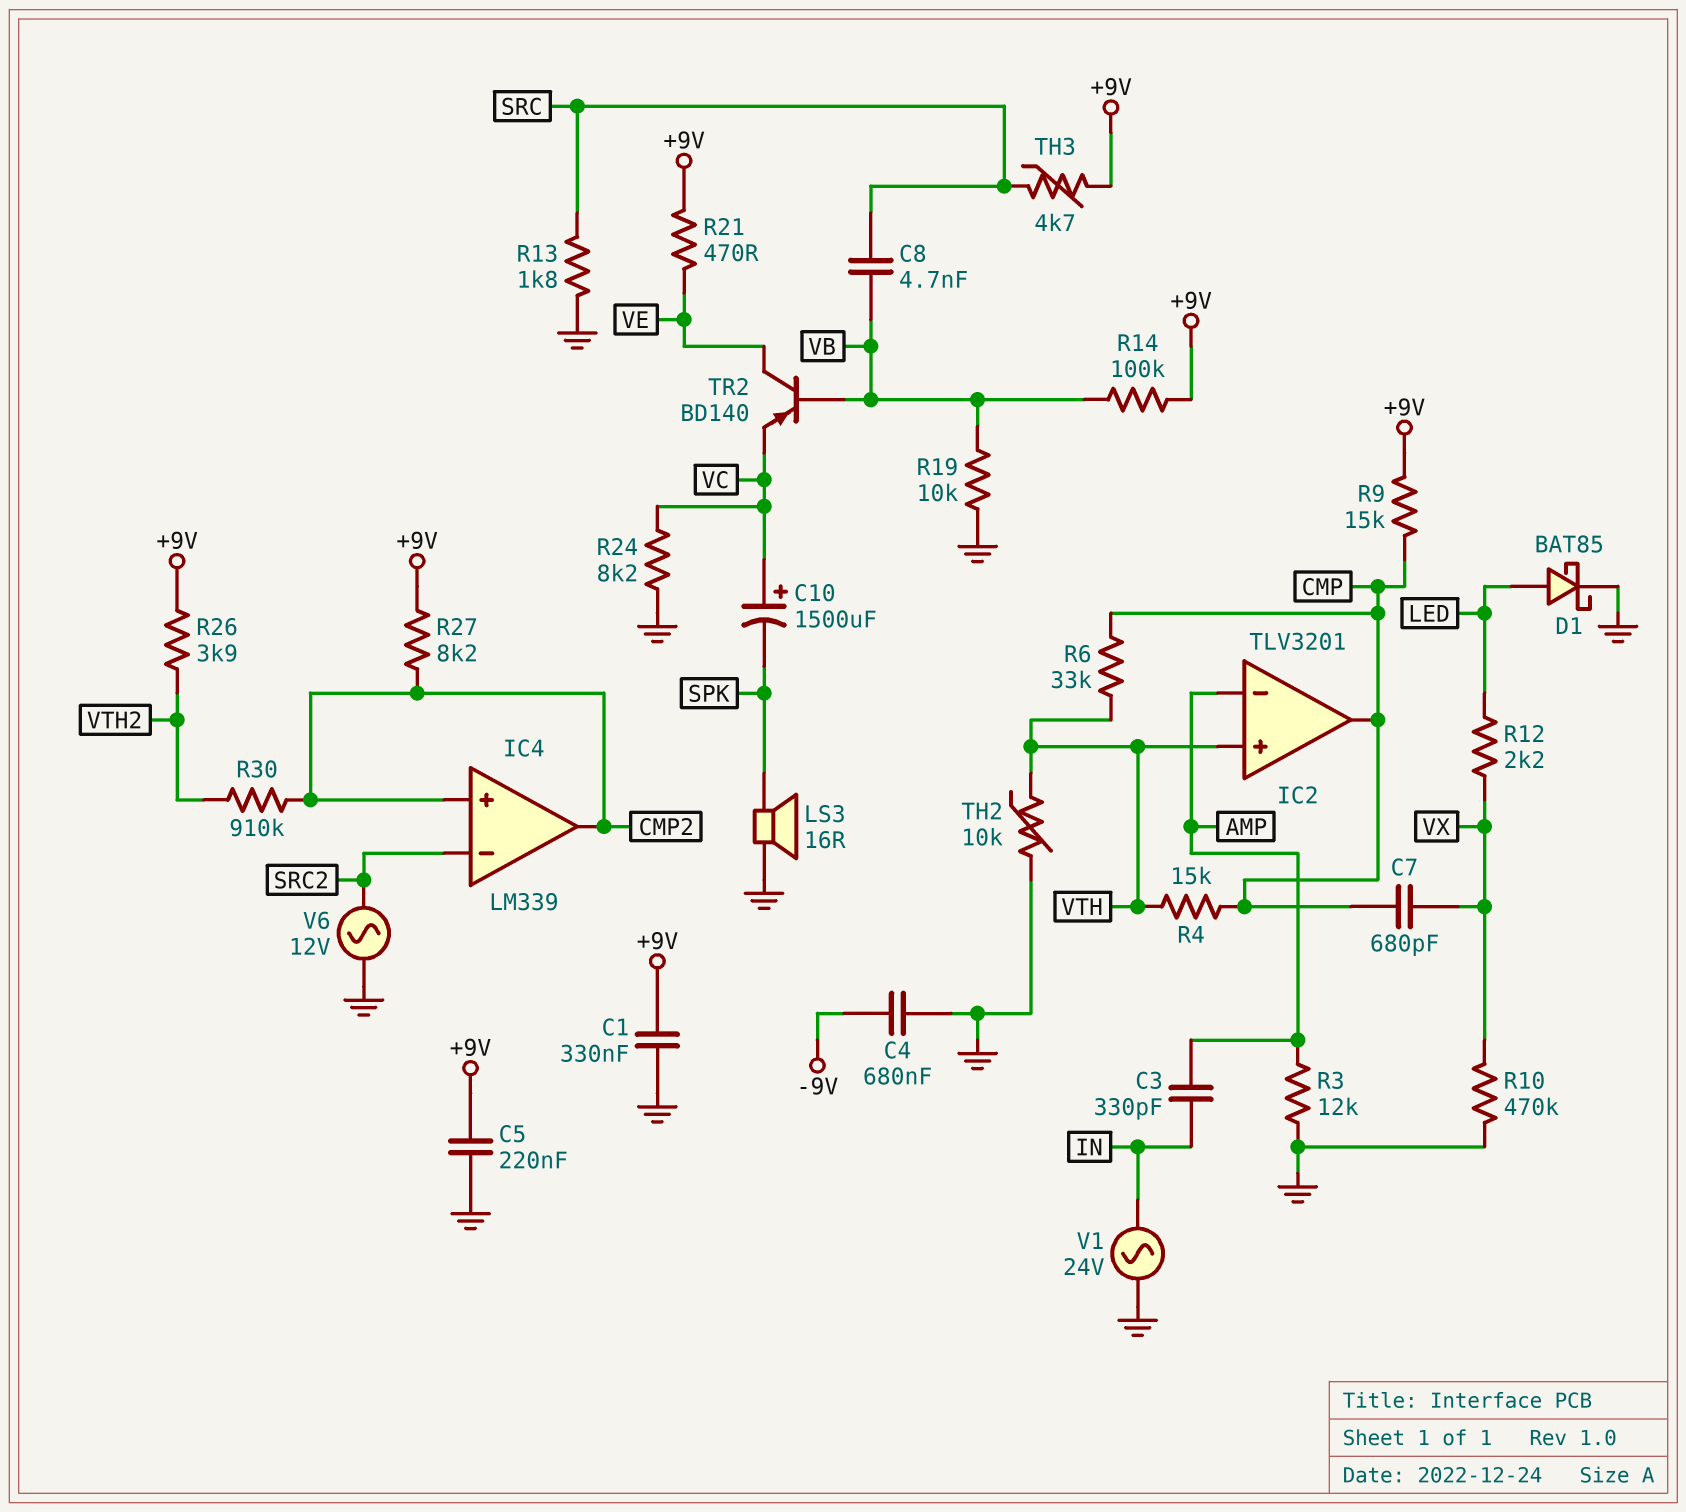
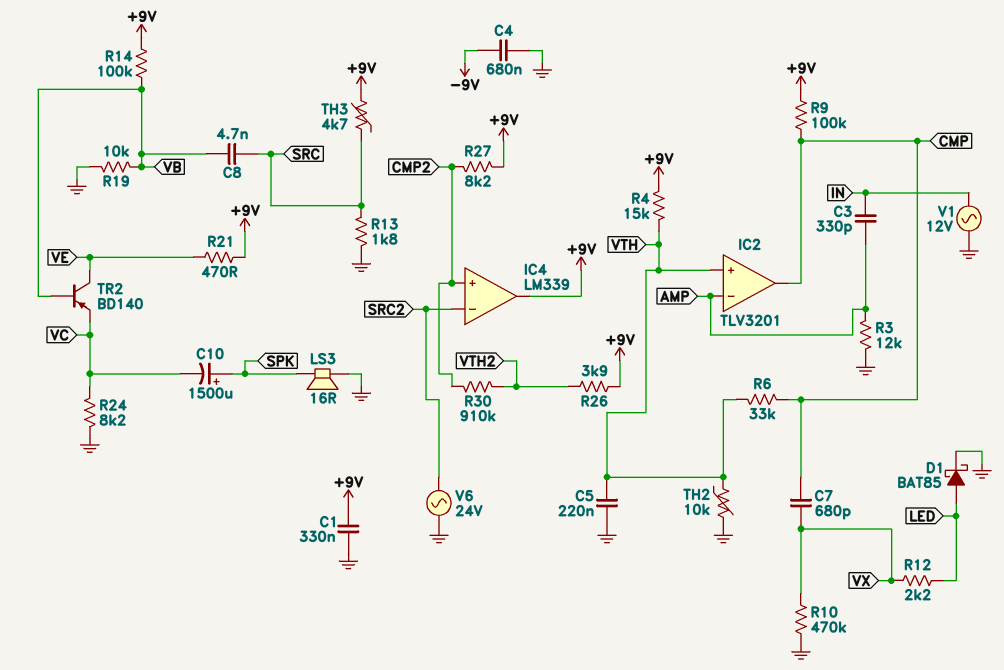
C5: 220nF (+9V, GND) -> 220nF (GND, VTH)
C10: 1500uF (plus VC, minus SPK) -> 1500uF (plus SPK, minus VC)
IC4 pin out: CMP2 -> +9V
R4: 15k (CMP, VTH) -> 15k (+9V, VTH)
R9: 15k (+9V, CMP) -> 100k (+9V, CMP)
V1: AC 24V (GND, IN) -> AC 12V (GND, IN)
V6: AC 12V (GND, SRC2) -> AC 24V (GND, SRC2)

